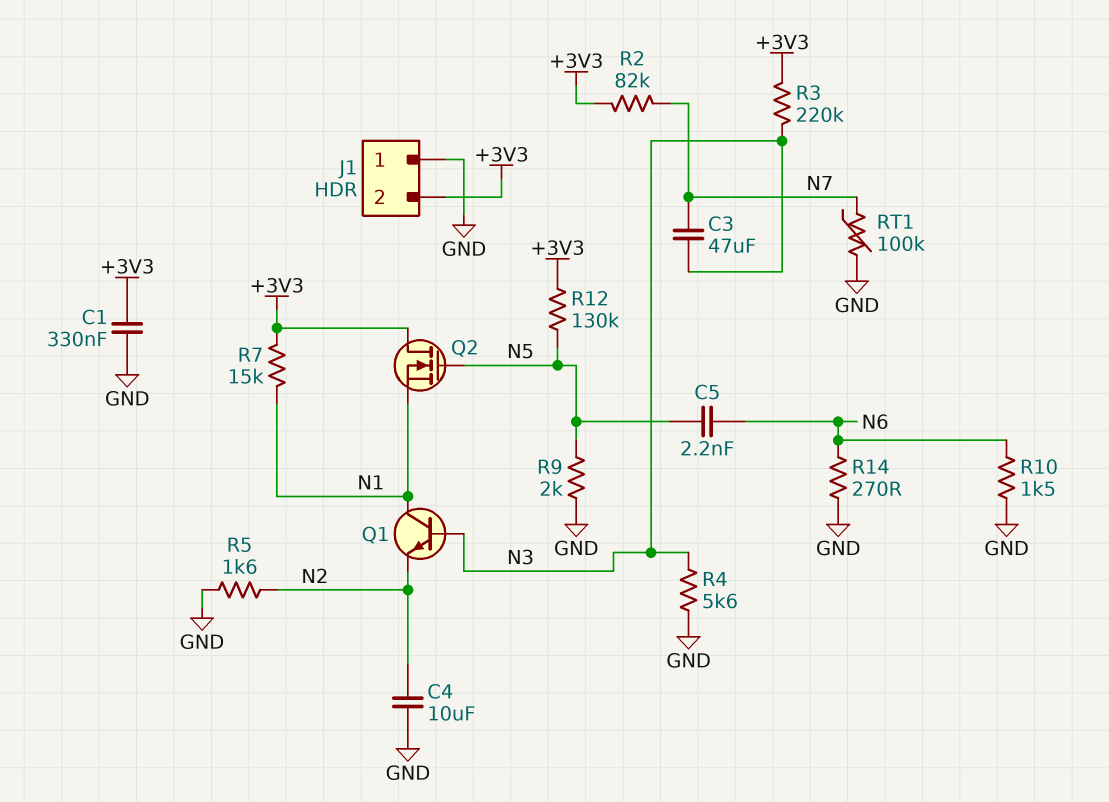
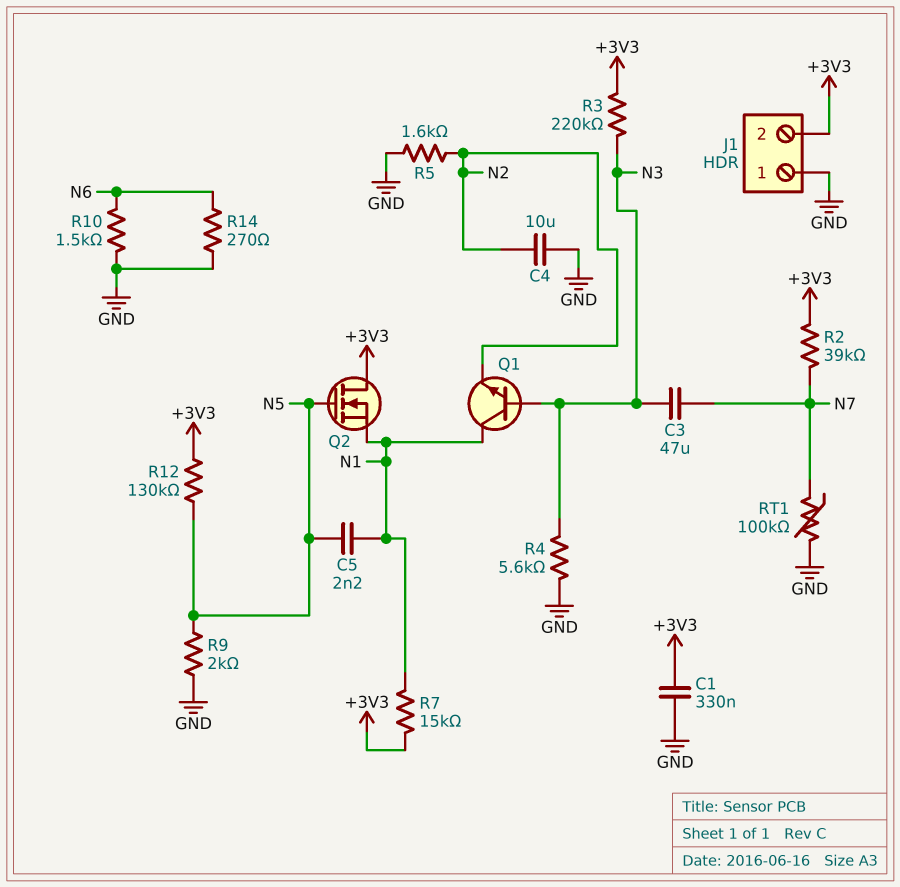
C5: 2.2nF (N5, N6) -> 2.2nF (N1, N5)
R2: 82k (+3V3, N7) -> 39k (+3V3, N7)

